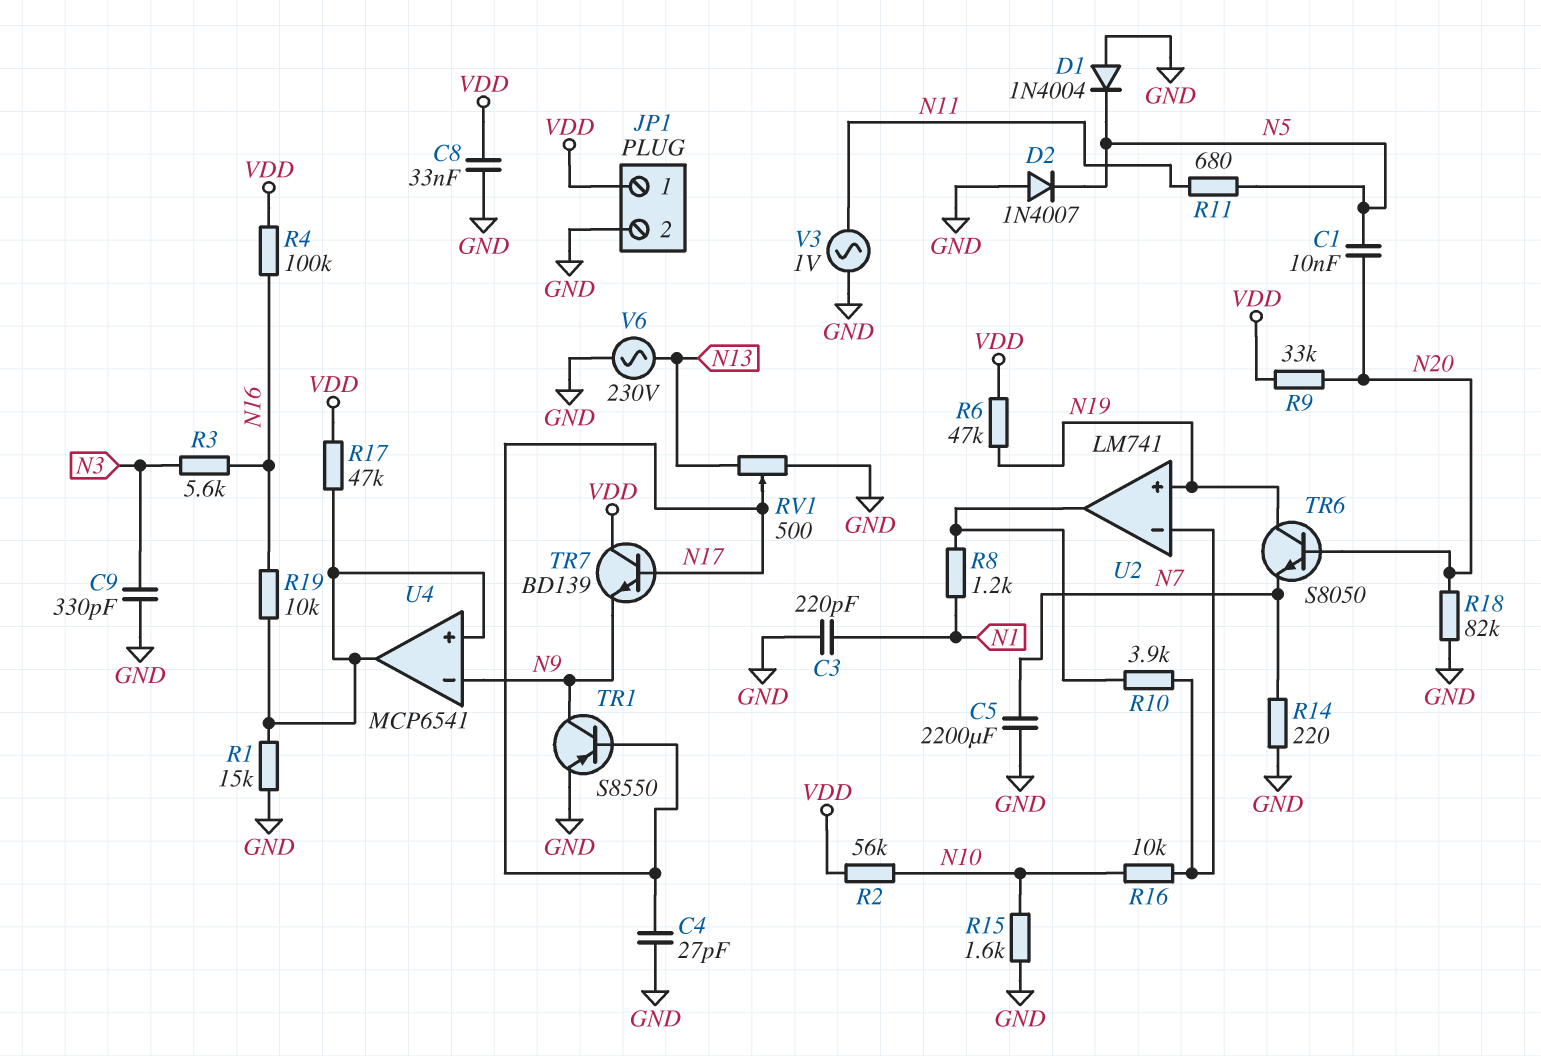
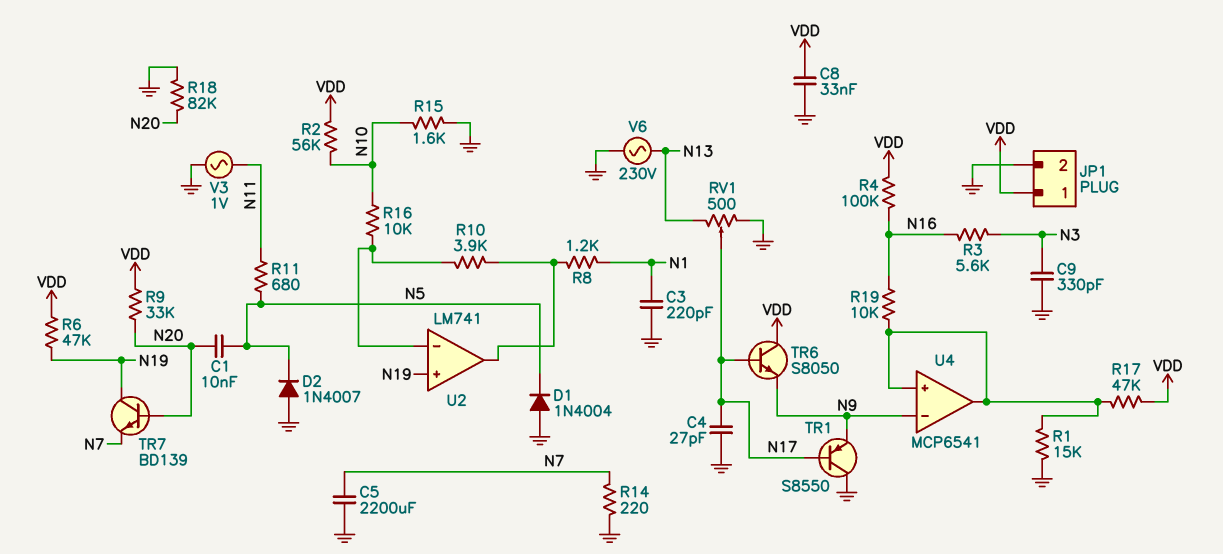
TR1: PNP S8550 (B N17, C N9, E GND) -> PNP S8550 (B N17, C GND, E N9)
TR6: NPN S8050 (B N20, C N19, E N7) -> NPN S8050 (B N17, C VDD, E N9)
TR7: NPN BD139 (B N17, C VDD, E N9) -> NPN BD139 (B N20, C N19, E N7)

